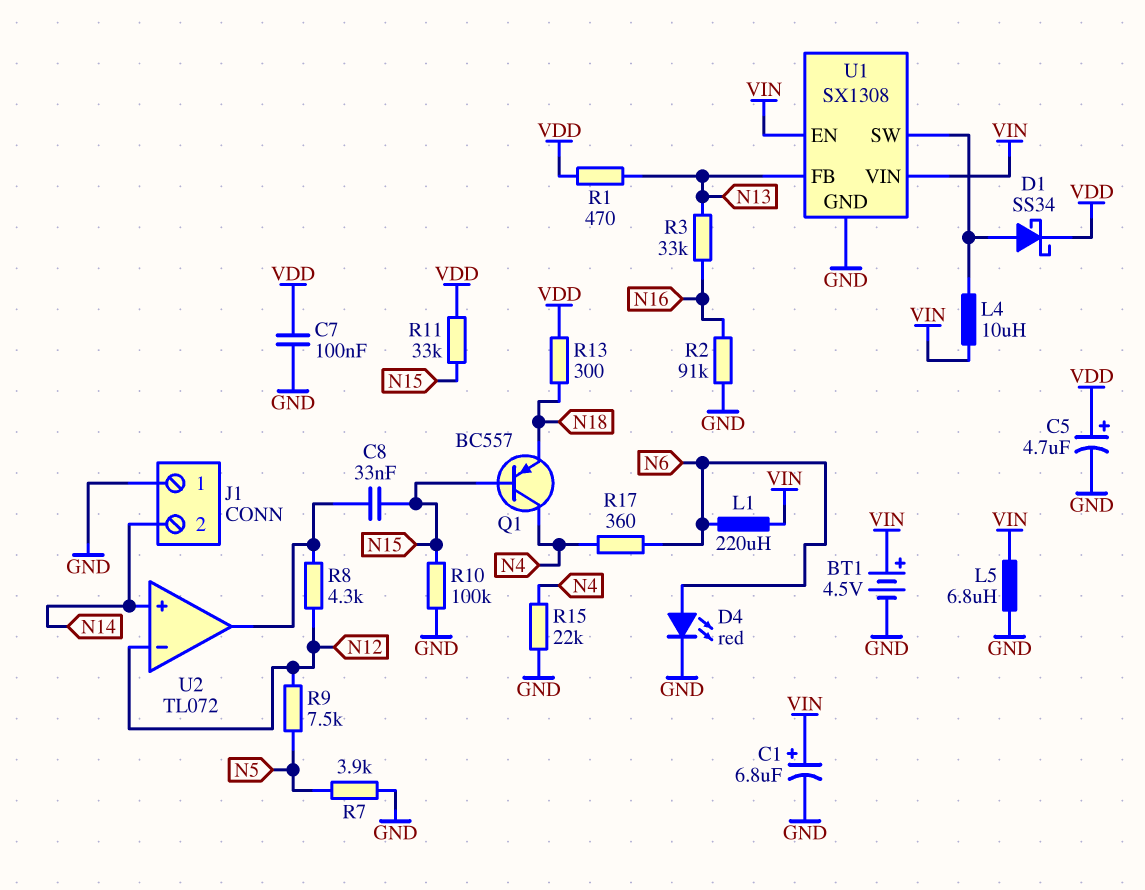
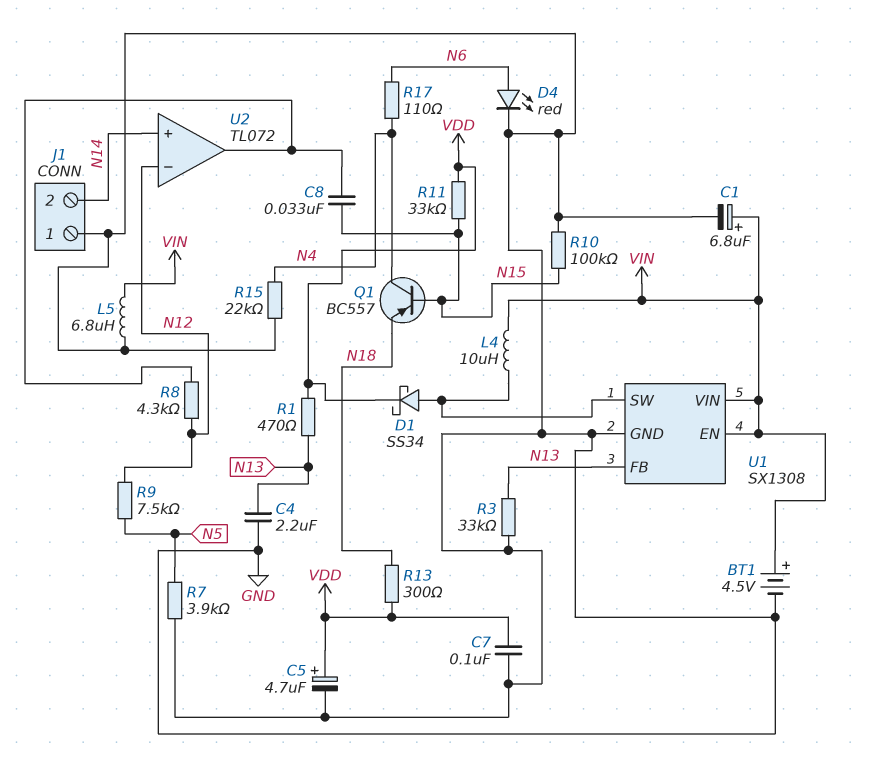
C4: none -> 2.2uF (GND, N13)
L1: 220uH (N6, VIN) -> none
R2: 91k (GND, N16) -> none
R3: 33k (N13, N16) -> 33k (GND, N13)
R17: 360 (N4, N6) -> 110 (N4, N6)

